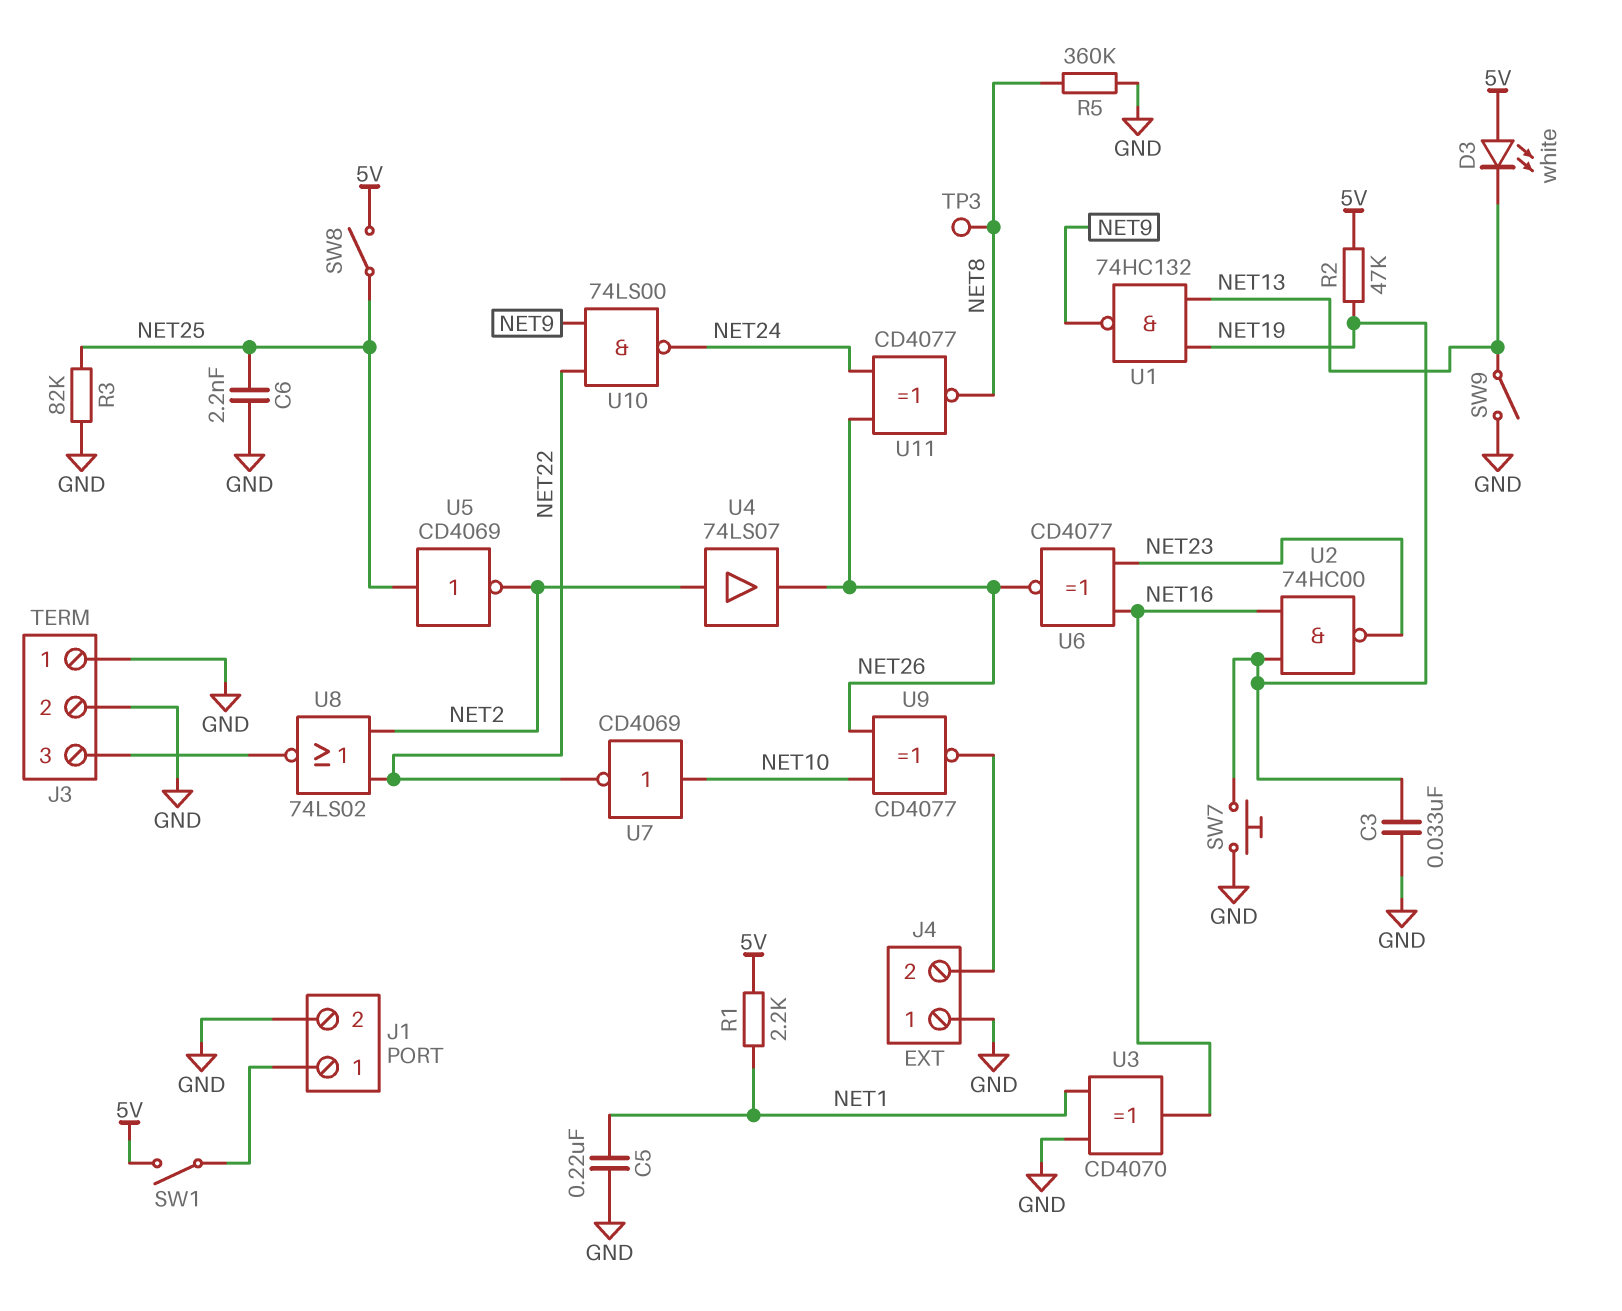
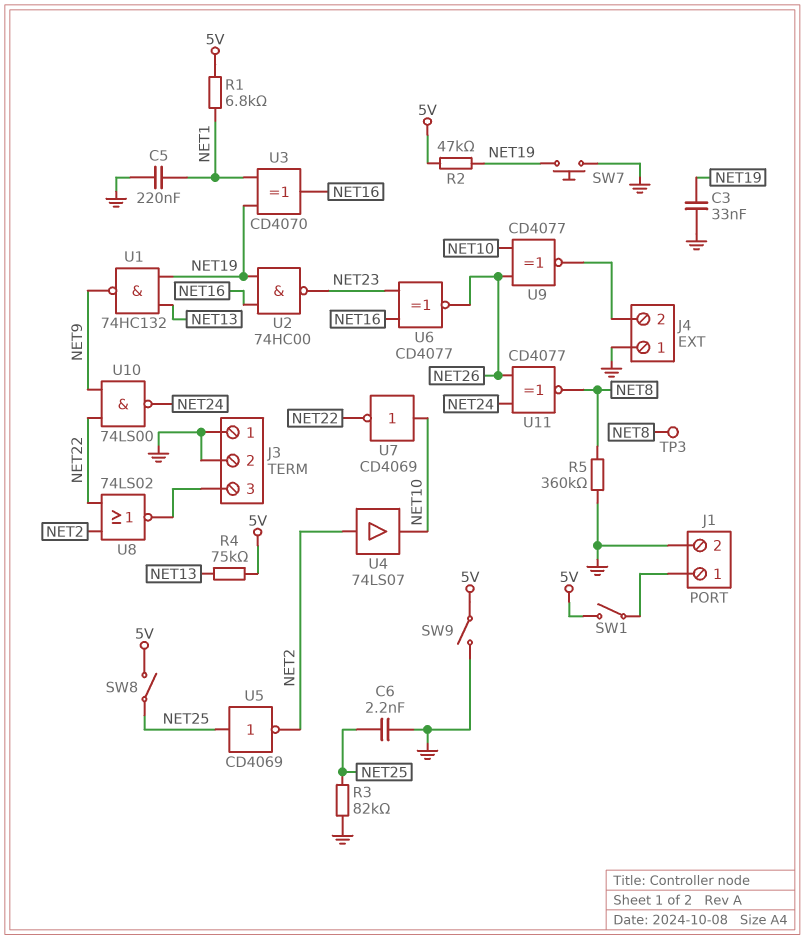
D3: LED white (A 5V, K NET13) -> none
R1: 2.2k (5V, NET1) -> 6.8k (5V, NET1)
R4: none -> 75k (5V, NET13)
SW9: switch (GND, NET13) -> switch (5V, GND)
U3: XOR CD4070 (in GND, in NET1, out NET16) -> XOR CD4070 (in NET1, in NET19, out NET16)
U4: buffer 74LS07 (in NET2, out NET26) -> buffer 74LS07 (in NET2, out NET10)

